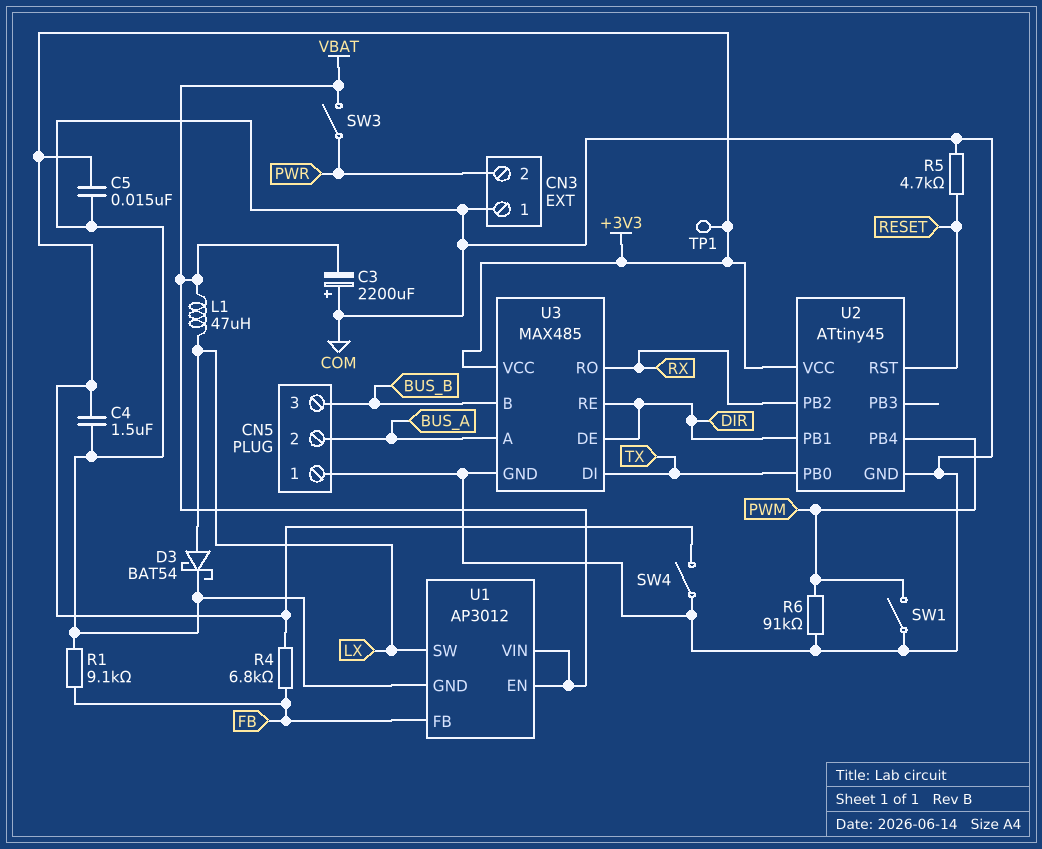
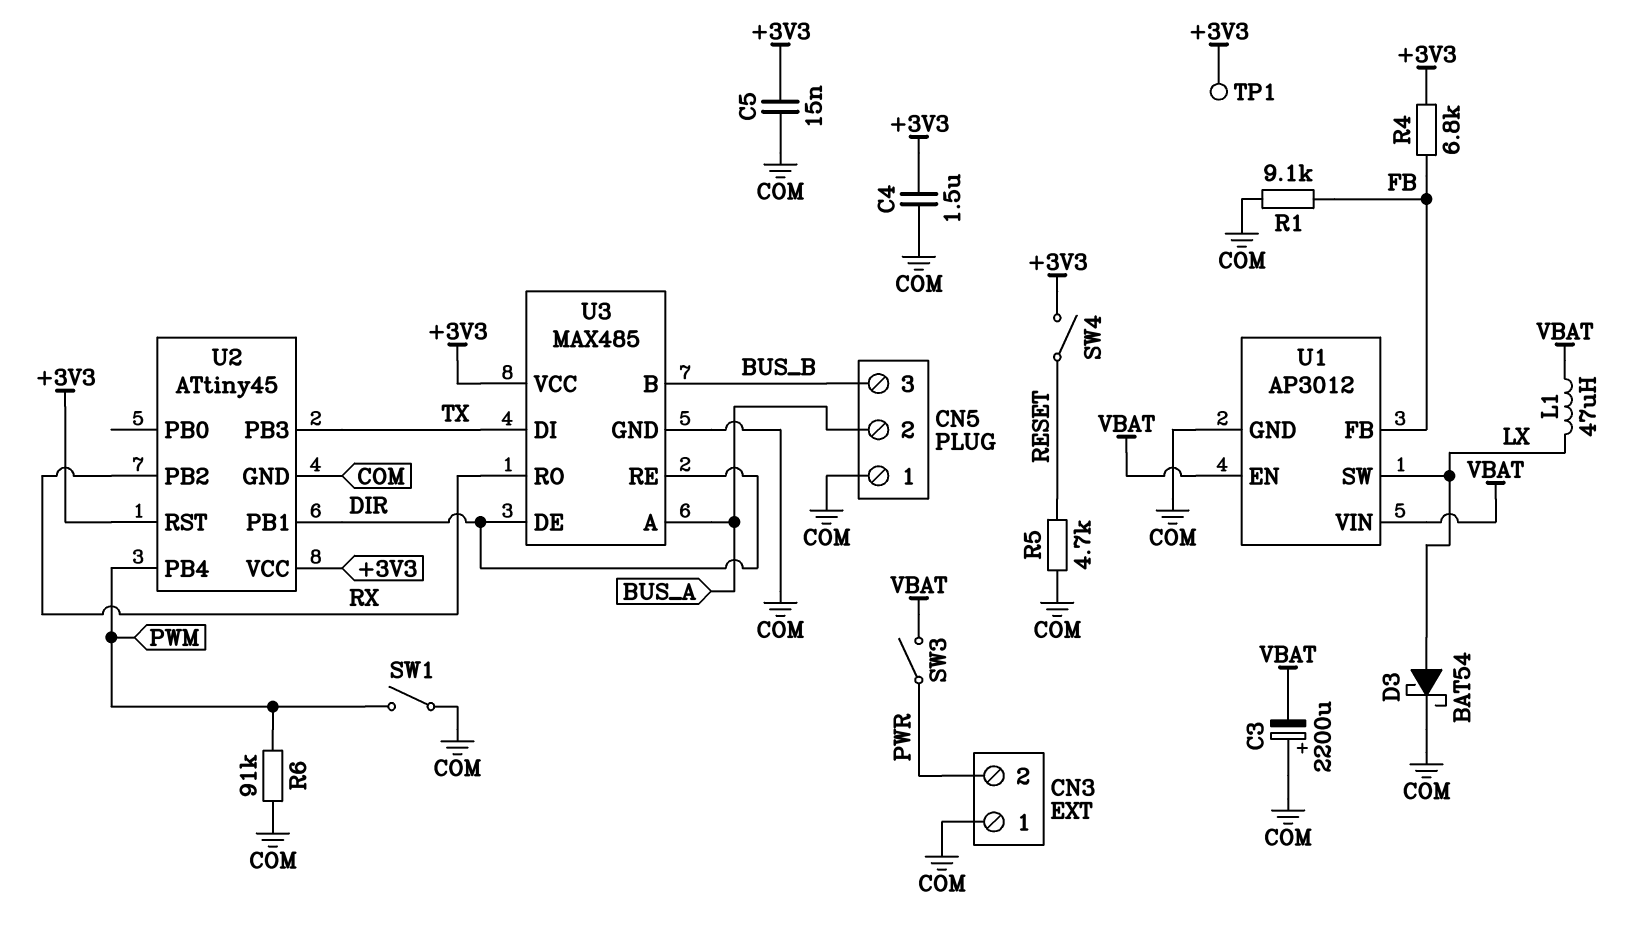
SW4: switch (+3V3, COM) -> switch (+3V3, RESET)
U2 pin PB0: TX -> none
U2 pin PB3: none -> TX
U2 pin RST: RESET -> +3V3

